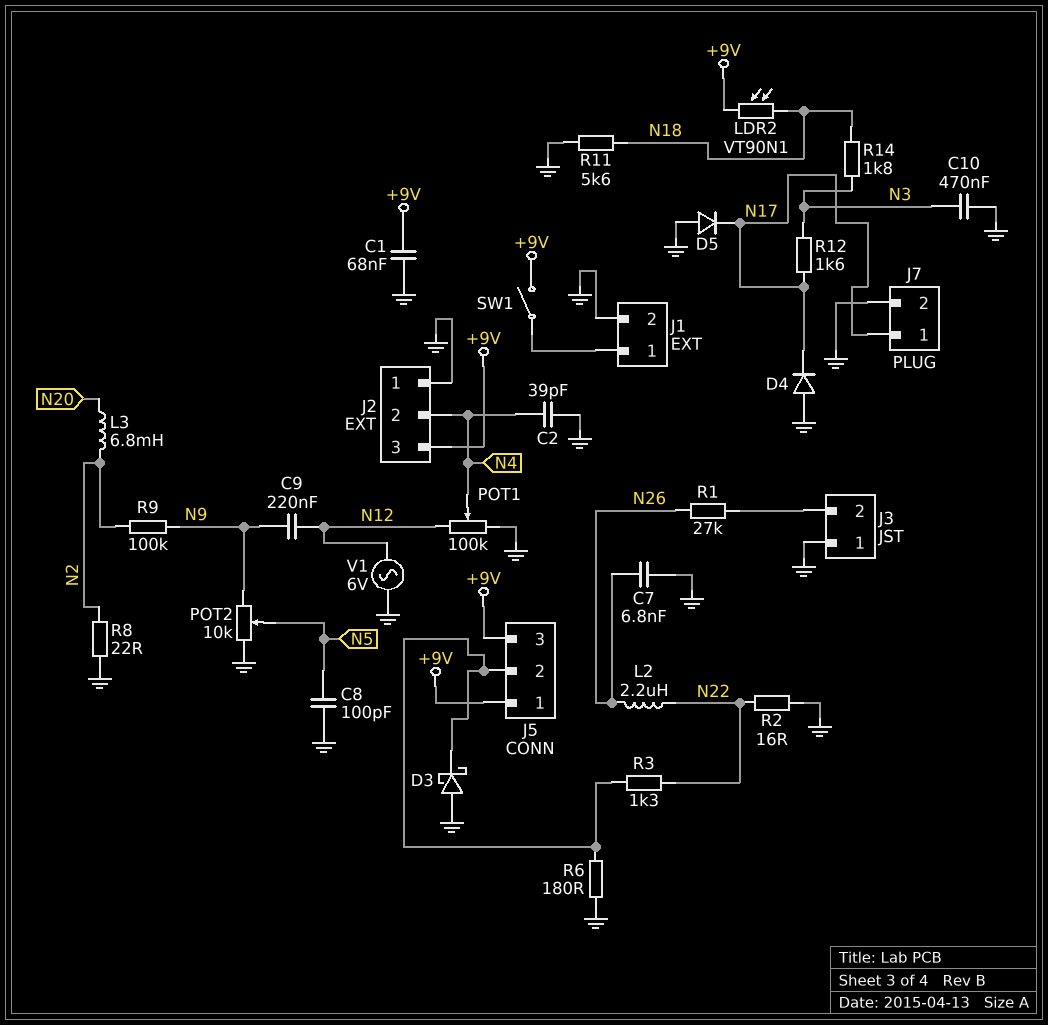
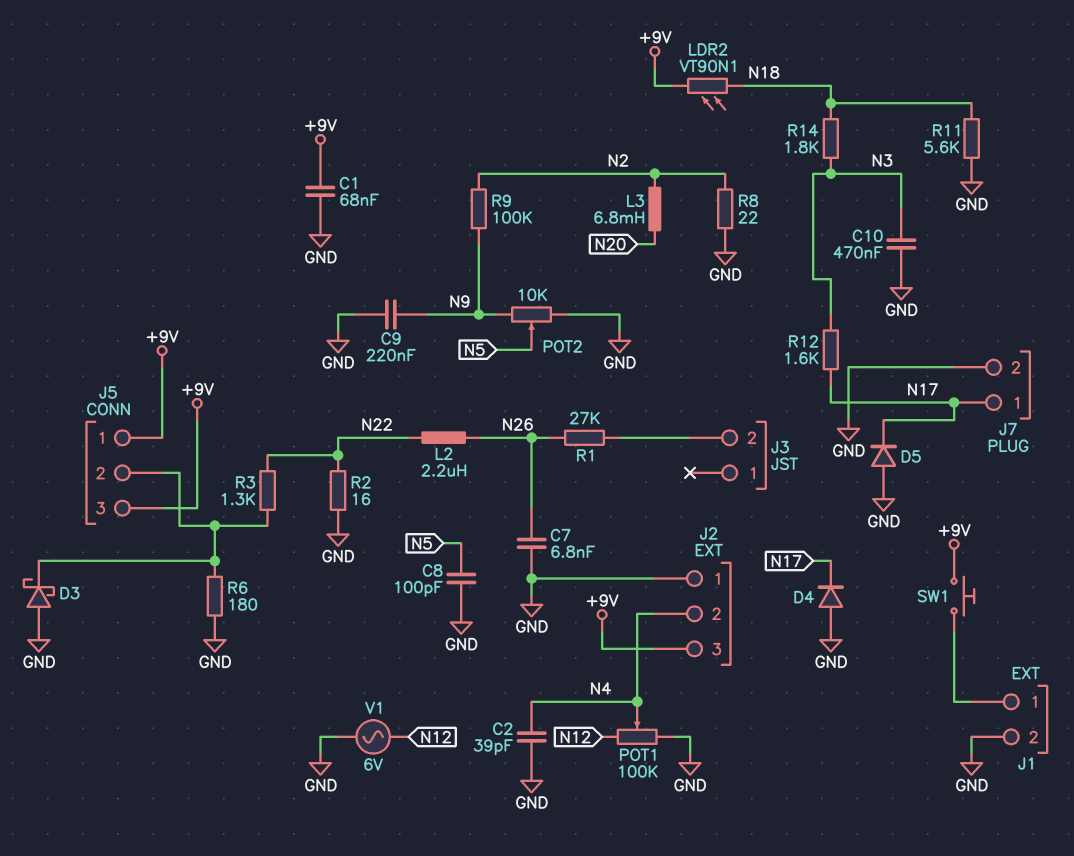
C9: 220nF (N9, N12) -> 220nF (GND, N9)
J3 pin 1: GND -> none
SW1: switch (+9V, J1/1) -> button (+9V, J1/1)

